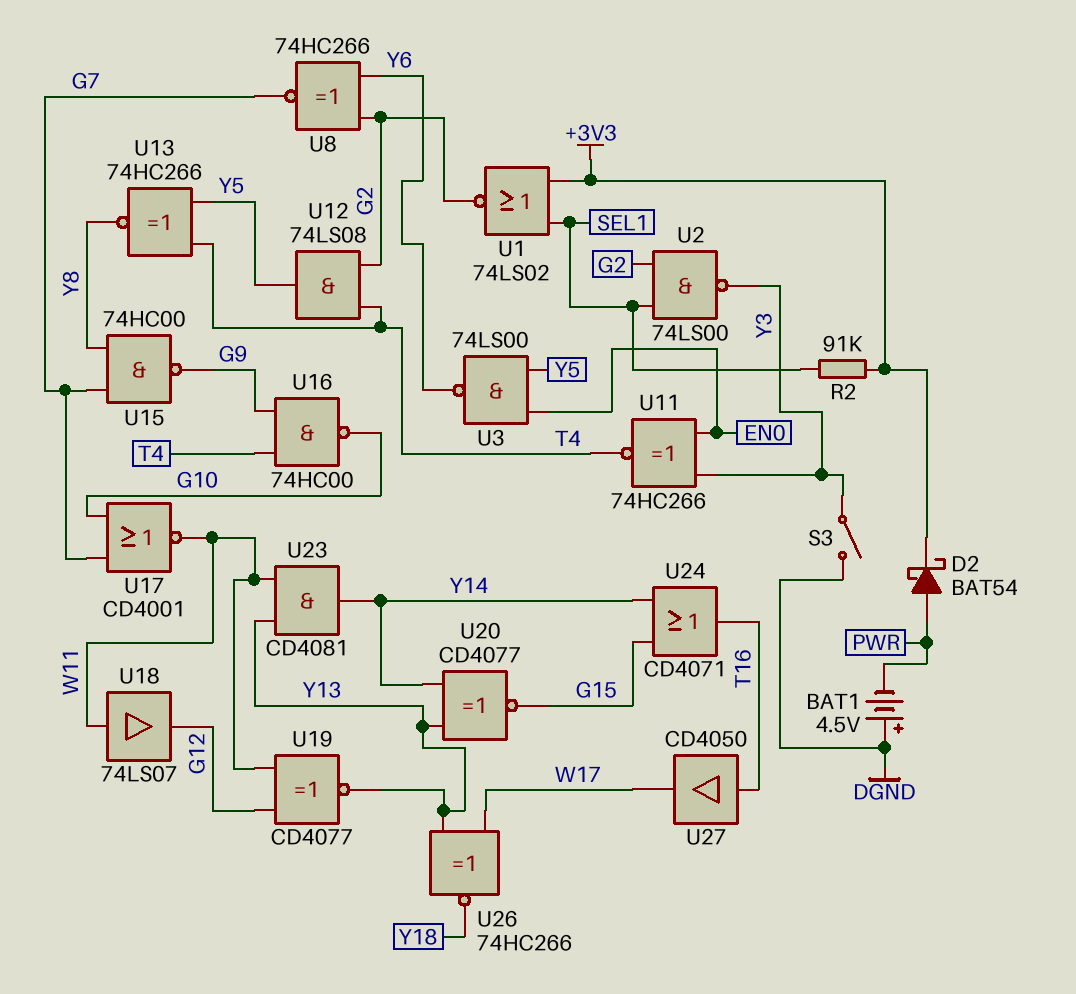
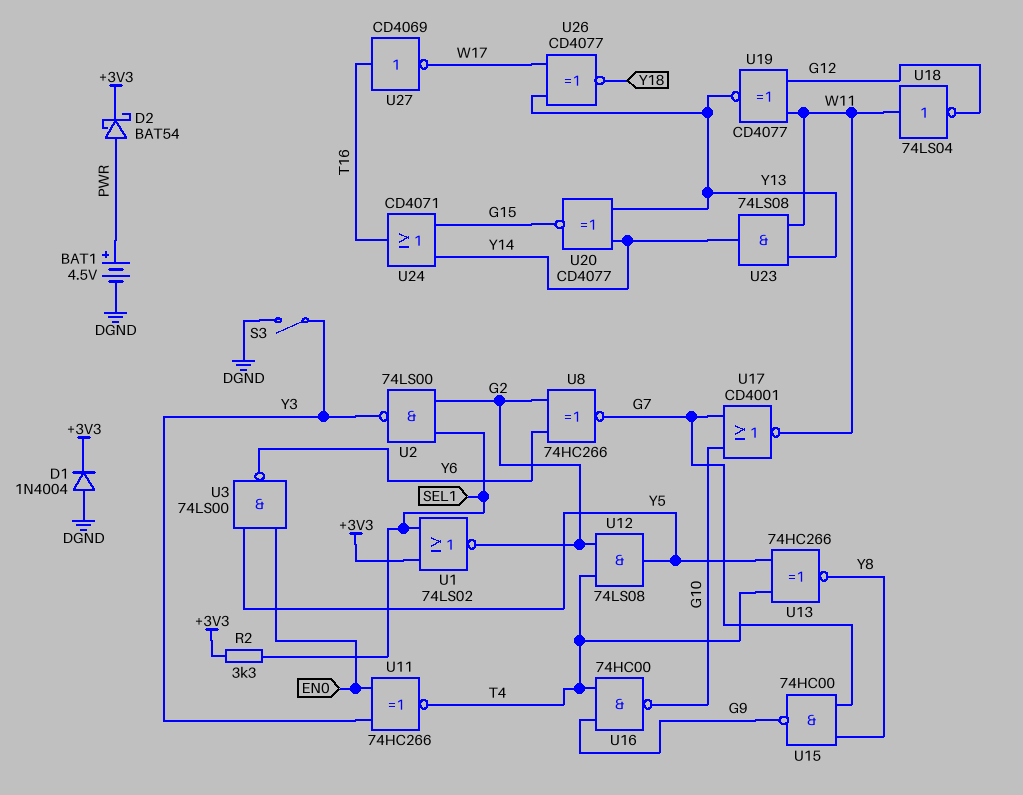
BAT1: 4.5V (plus DGND, minus PWR) -> 4.5V (plus PWR, minus DGND)
D1: none -> diode 1N4004 (A DGND, K +3V3)
R2: 91k (+3V3, SEL1) -> 3.3k (+3V3, SEL1)
U18: buffer 74LS07 (in W11, out G12) -> NOT 74LS04 (in W11, out G12)
U23: AND CD4081 (in W11, in Y13, out Y14) -> AND 74LS08 (in W11, in Y13, out Y14)
U26: XNOR 74HC266 (in W17, in Y13, out Y18) -> XNOR CD4077 (in W17, in Y13, out Y18)
U27: buffer CD4050 (in T16, out W17) -> NOT CD4069 (in T16, out W17)

